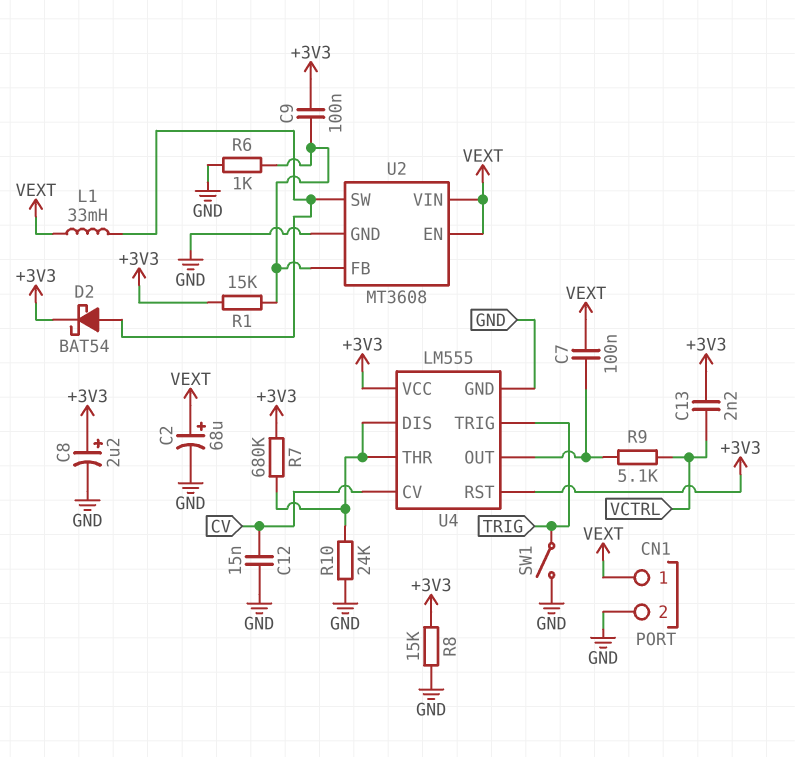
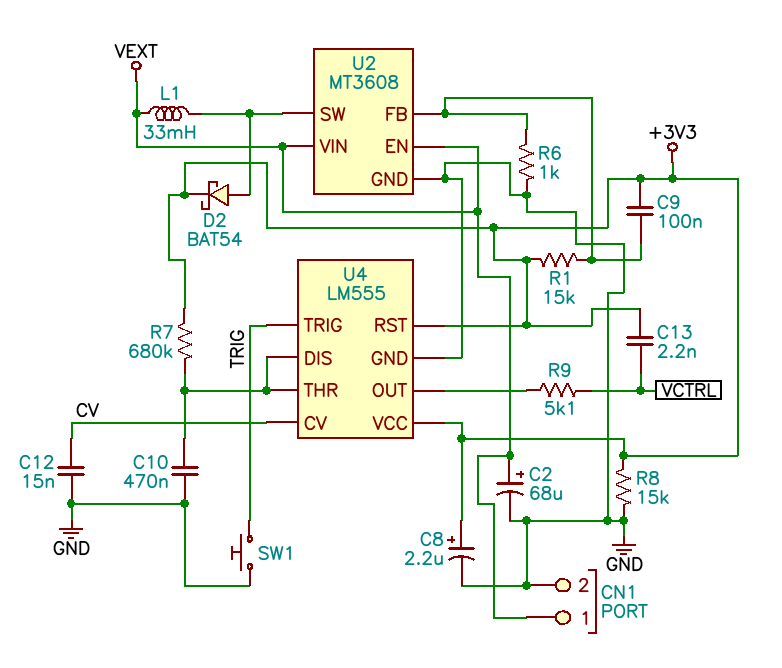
C7: 100nF (U4/OUT, VEXT) -> none
C10: none -> 470nF (GND, U4/DIS)
R10: 24k (GND, U4/DIS) -> none
SW1: switch (GND, TRIG) -> button (GND, TRIG)

